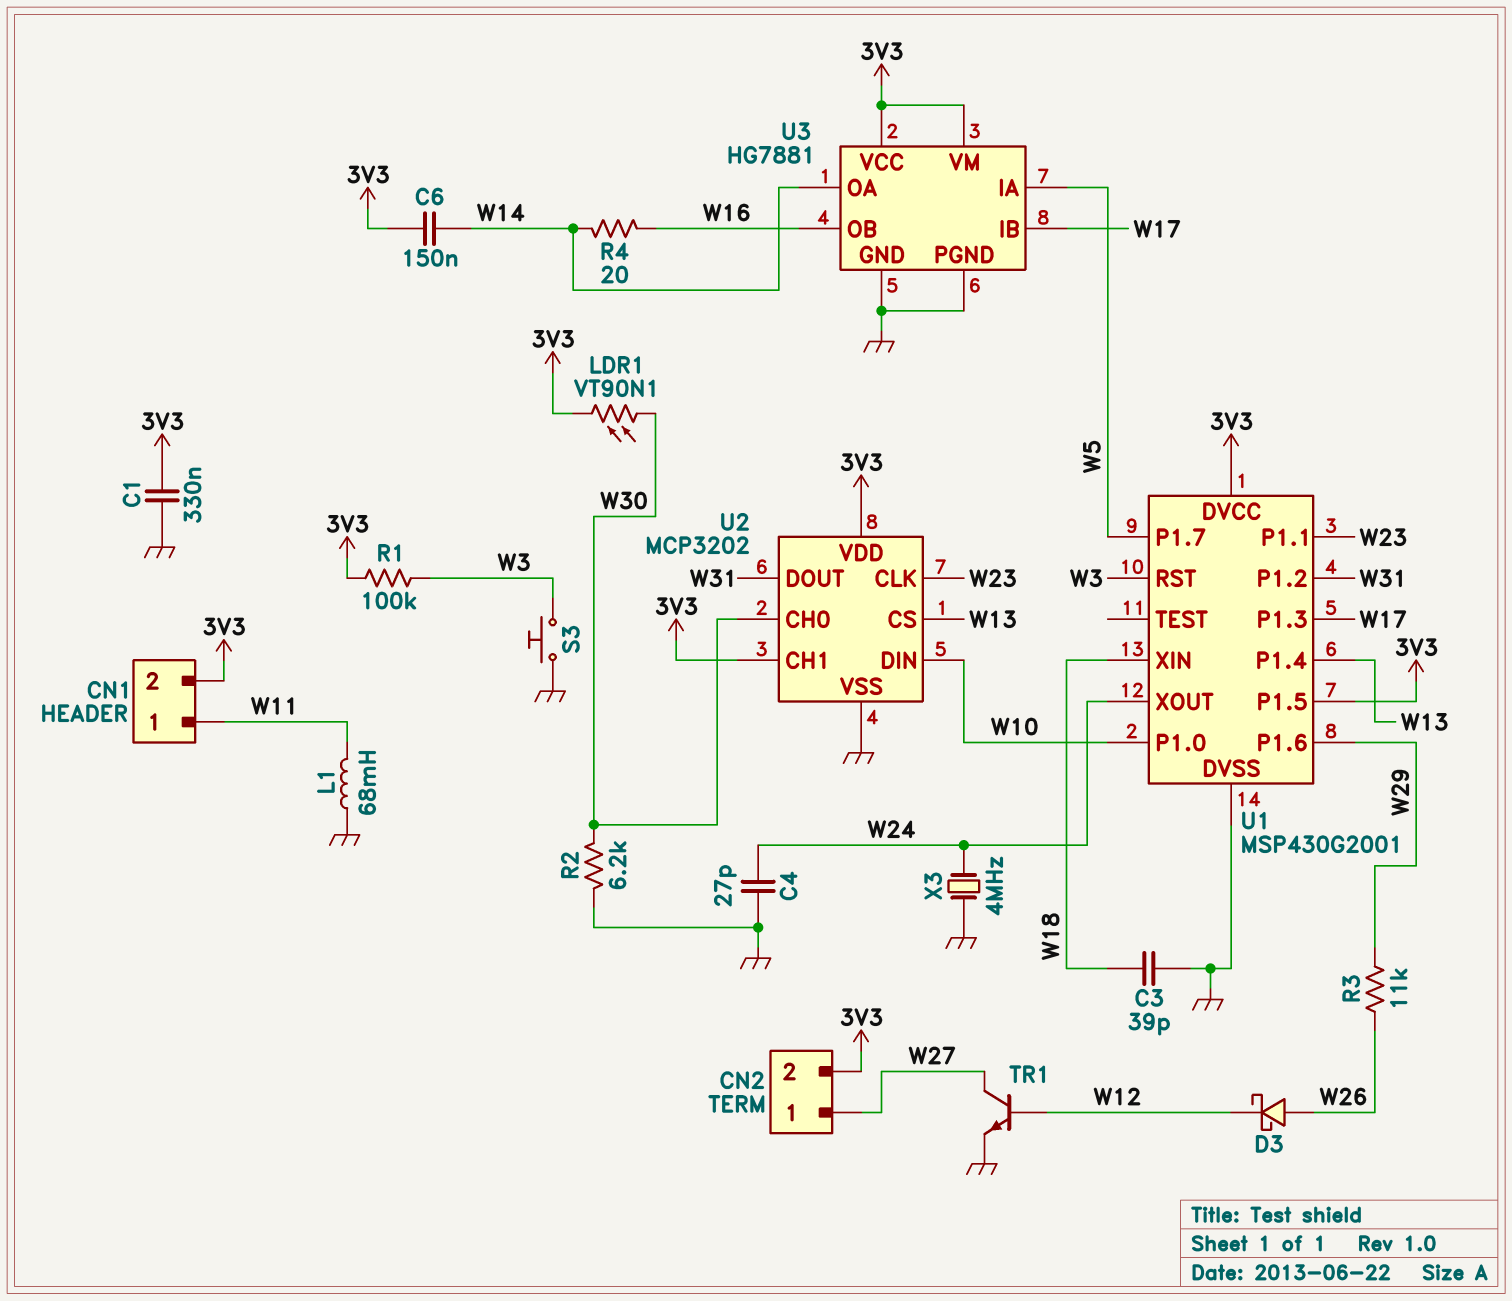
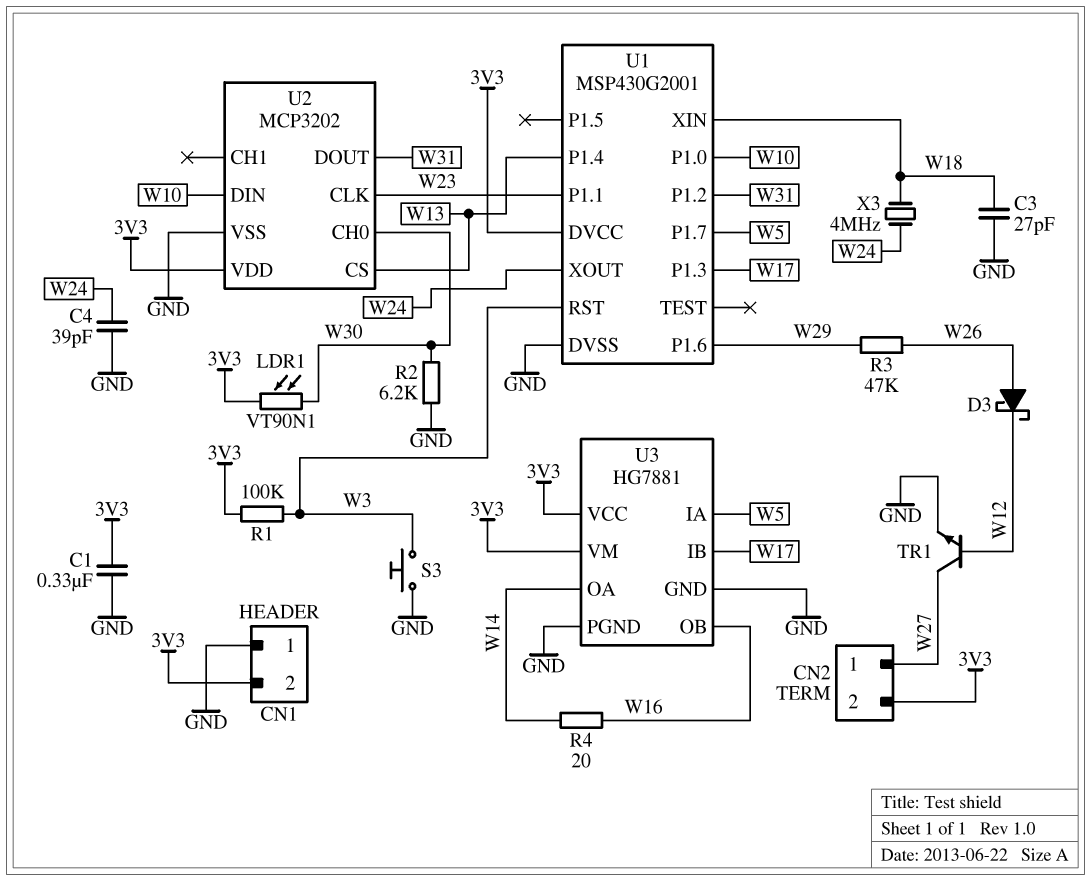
C3: 39pF (GND, W18) -> 27pF (GND, W18)
C4: 27pF (GND, W24) -> 39pF (GND, W24)
C6: 150nF (3V3, W14) -> none
CN1 pin 1: W11 -> GND
L1: 68mH (GND, W11) -> none
R3: 11k (W26, W29) -> 47k (W26, W29)
U1 pin P1.5: 3V3 -> none
U2 pin CH1: 3V3 -> none
X3: 4MHz (GND, W24) -> 4MHz (W18, W24)

